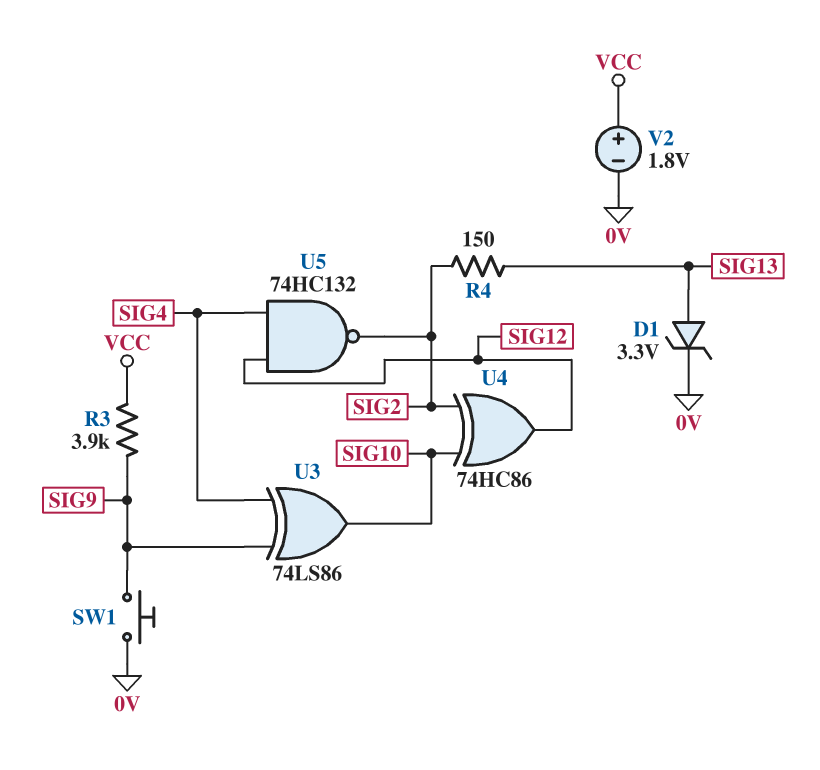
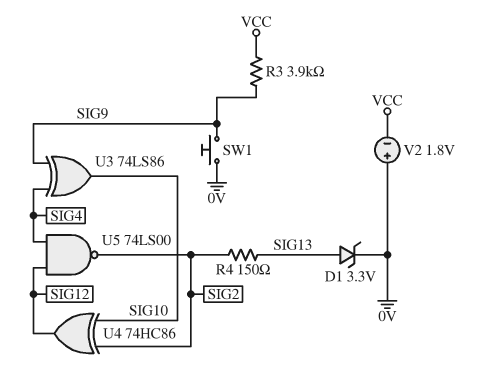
U5: NAND 74HC132 (in SIG4, in SIG12, out SIG2) -> NAND 74LS00 (in SIG4, in SIG12, out SIG2)
V2: 1.8V (plus VCC, minus 0V) -> 1.8V (plus 0V, minus VCC)

